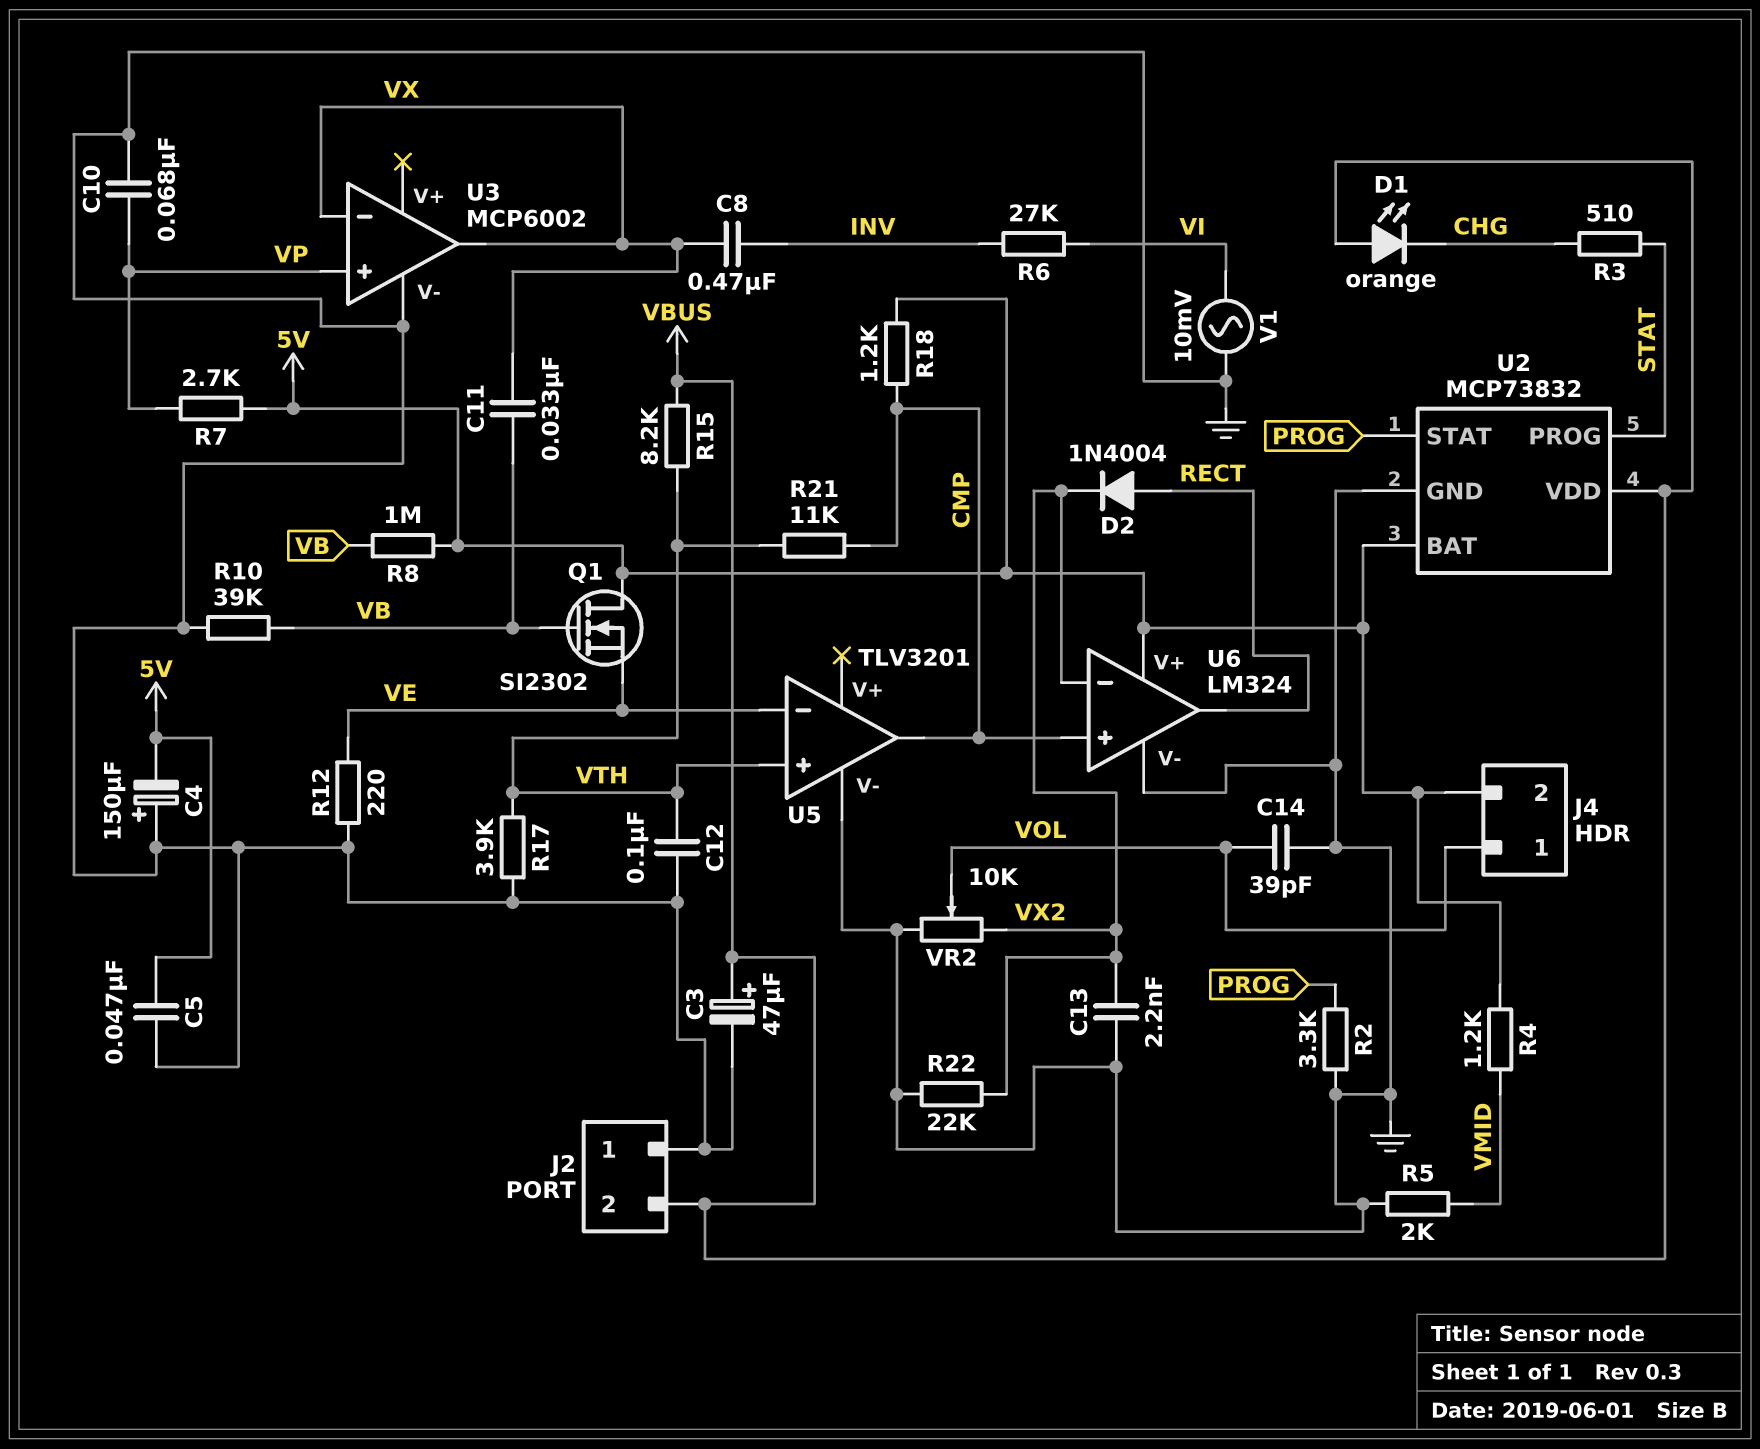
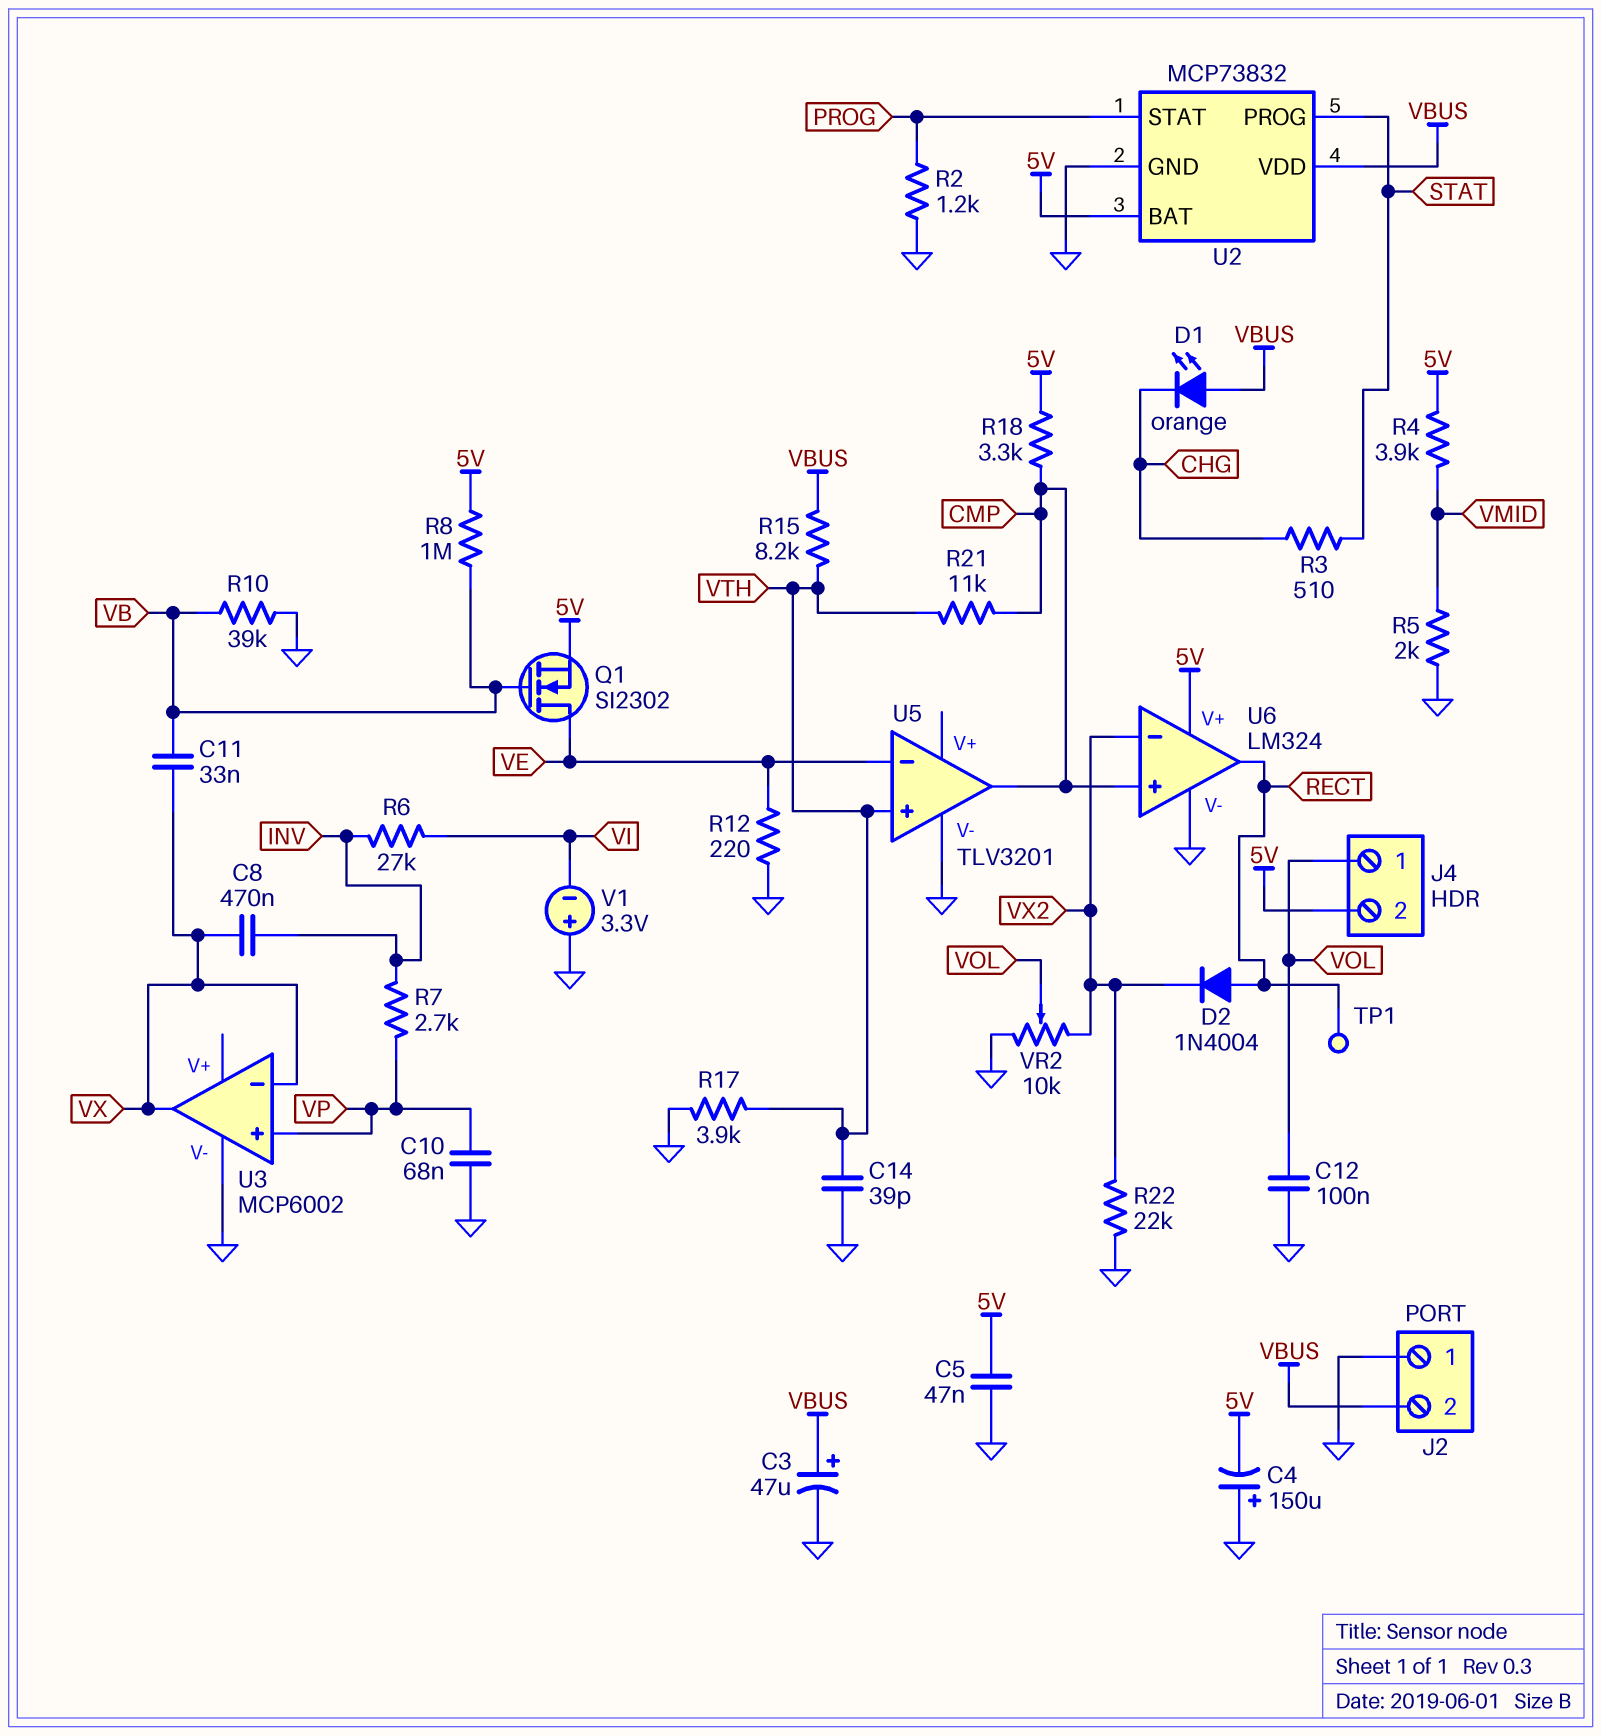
C12: 100nF (GND, VTH) -> 100nF (GND, VOL)
C13: 2.2nF (GND, VX2) -> none
C14: 39pF (GND, VOL) -> 39pF (GND, VTH)
Q1: NMOS SI2302 (G VB, D 5V, S VE) -> NMOS SI2302 (G VB, D VE, S 5V)
R2: 3.3k (GND, PROG) -> 1.2k (GND, PROG)
R4: 1.2k (5V, VMID) -> 3.9k (5V, VMID)
R7: 2.7k (5V, VP) -> 2.7k (INV, VP)
R18: 1.2k (5V, CMP) -> 3.3k (5V, CMP)
TP1: none -> test point (RECT)
V1: AC 10mV (GND, VI) -> 3.3V (plus GND, minus VI)

